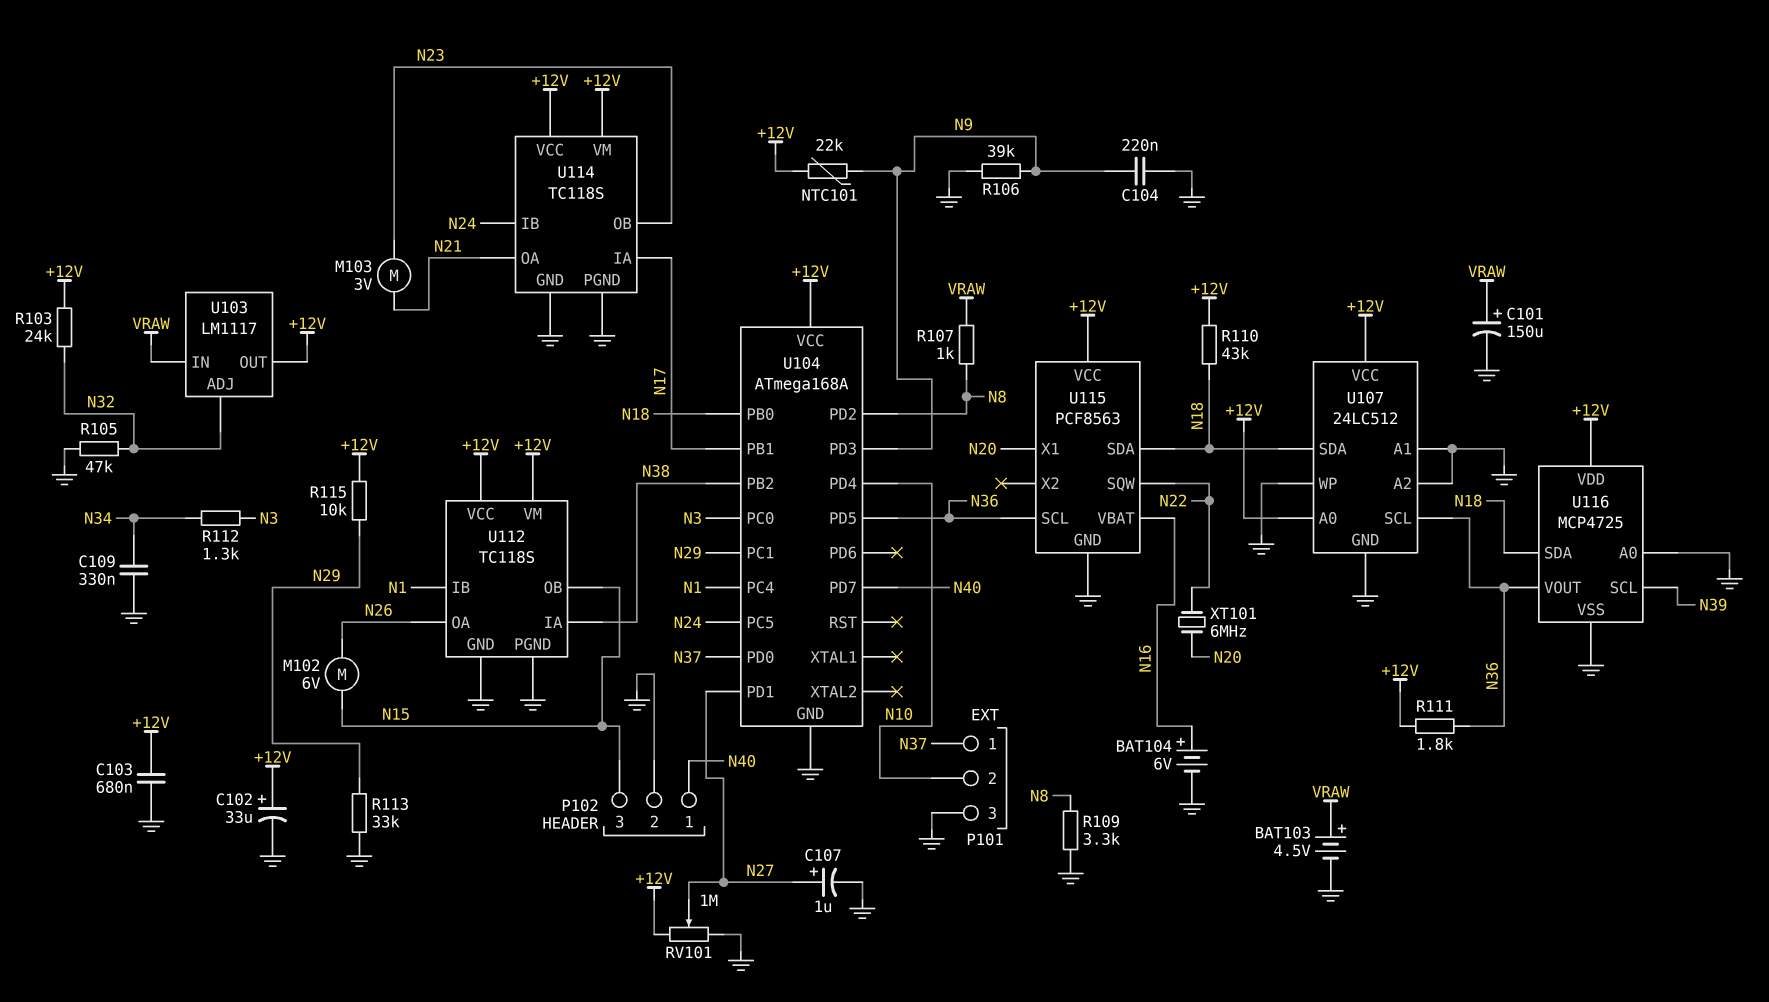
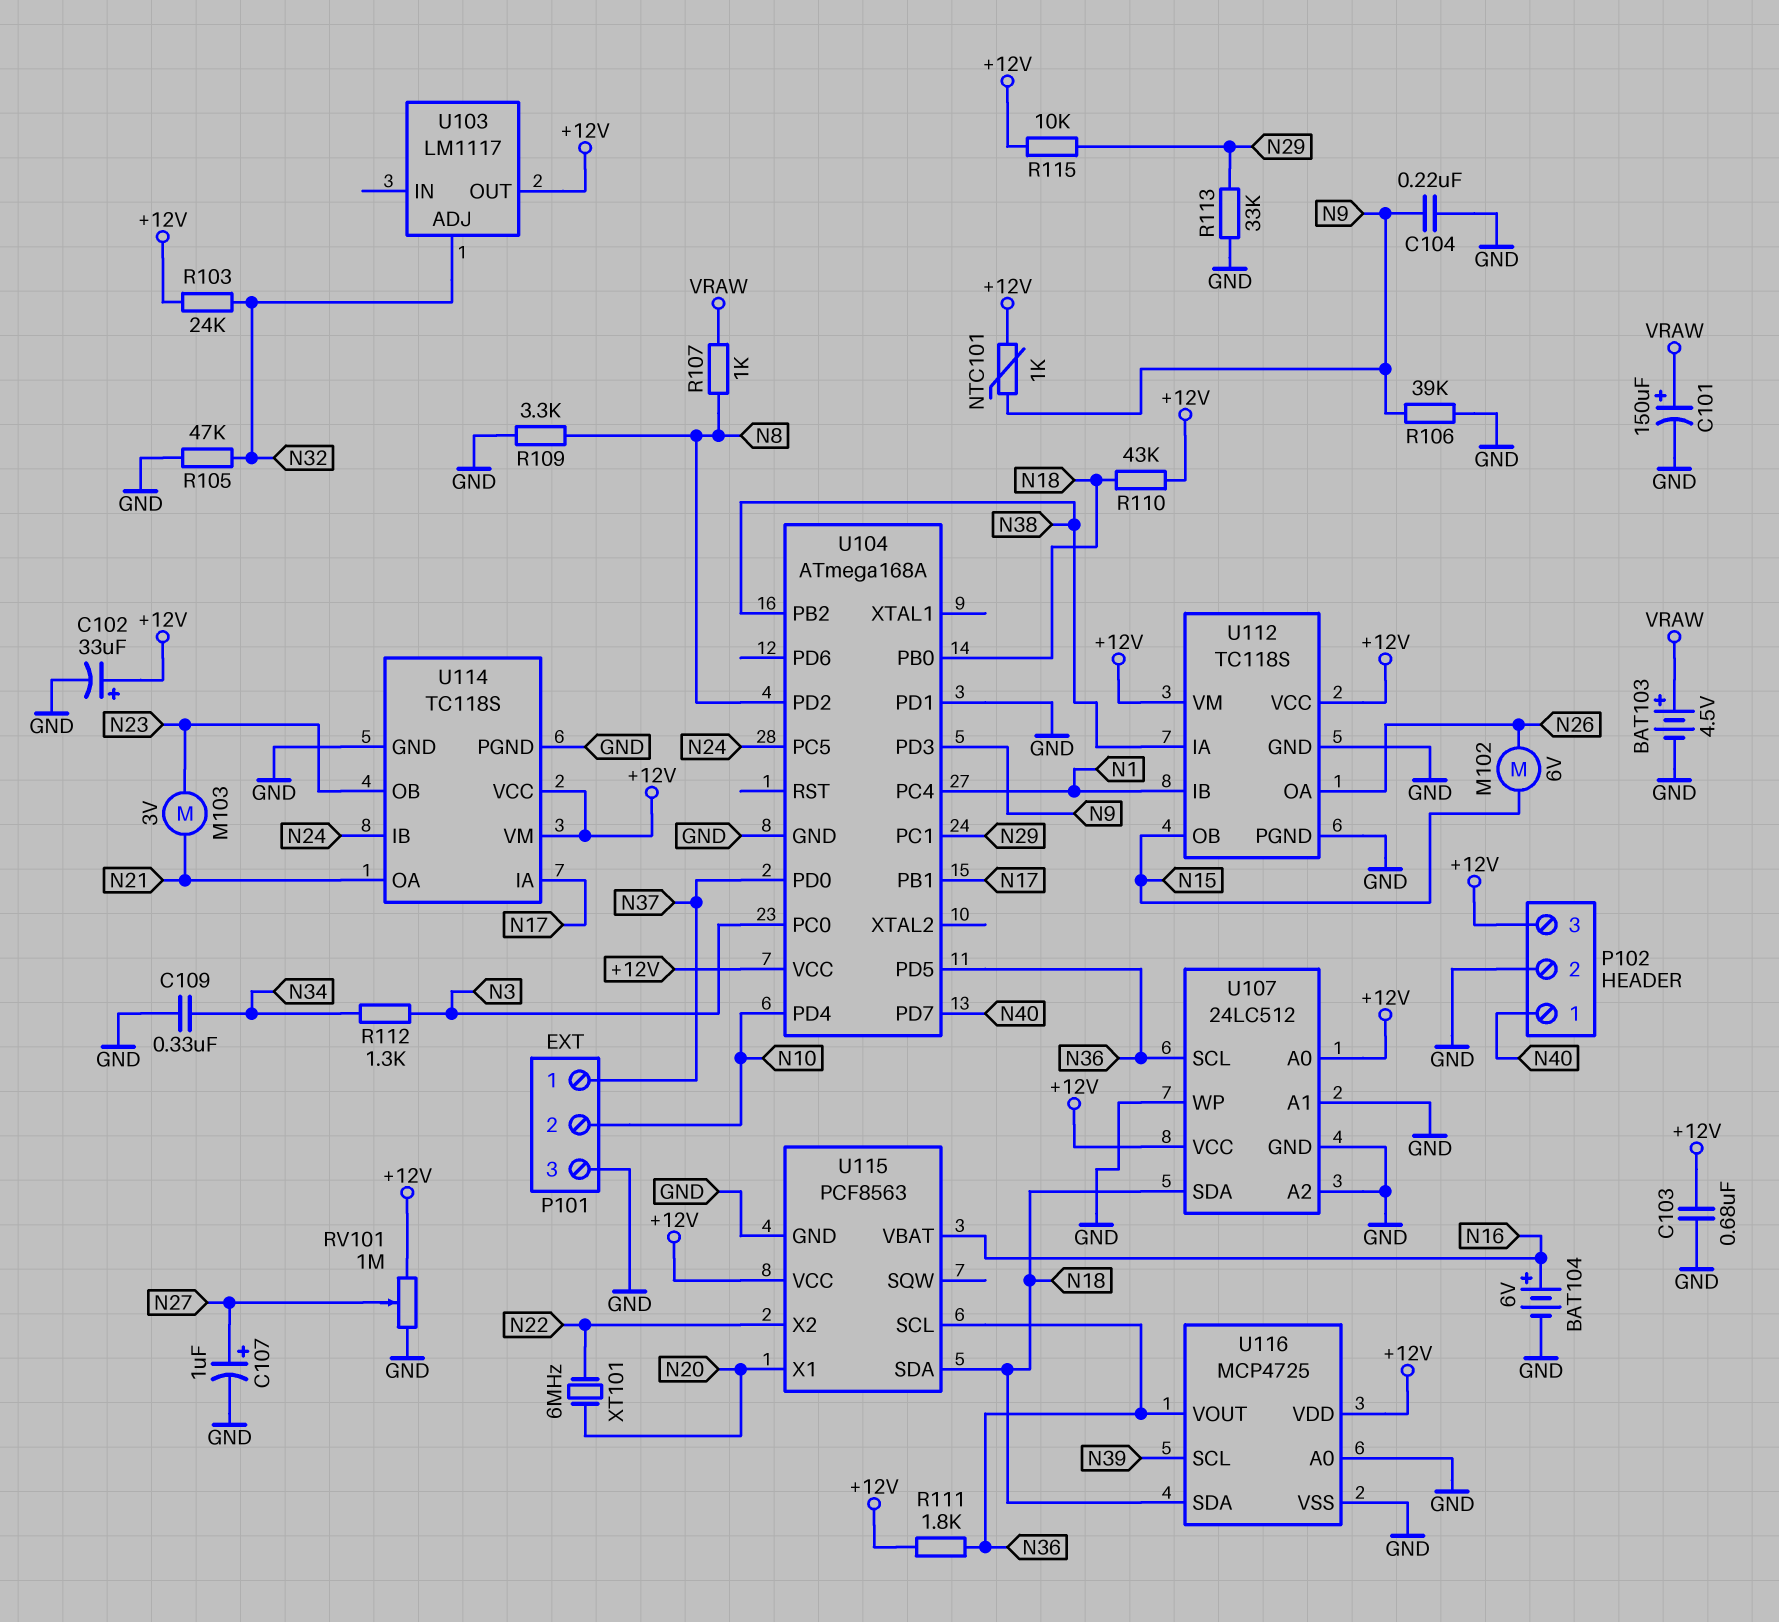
NTC101: 22k (+12V, N9) -> 1k (+12V, N9)
P102 pin 3: N15 -> +12V
U103 pin IN: VRAW -> none
U104 pin PD1: N27 -> GND
U115 pin SQW: N22 -> none
U115 pin X2: none -> N22

